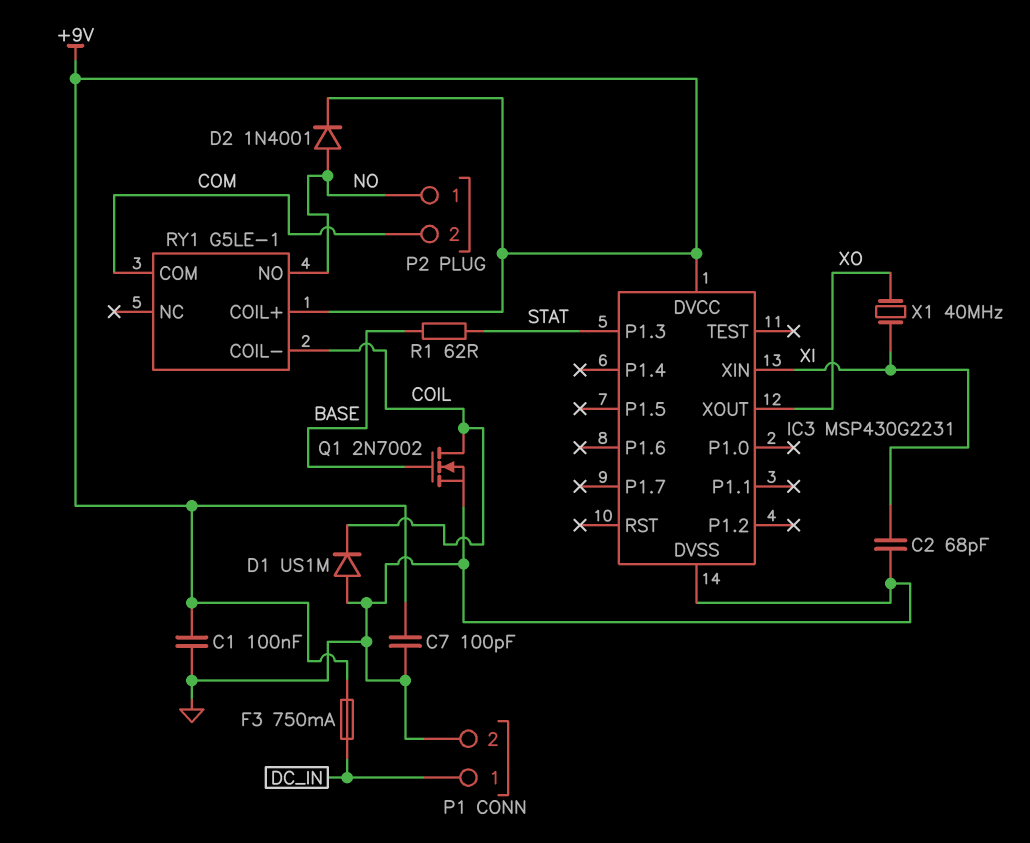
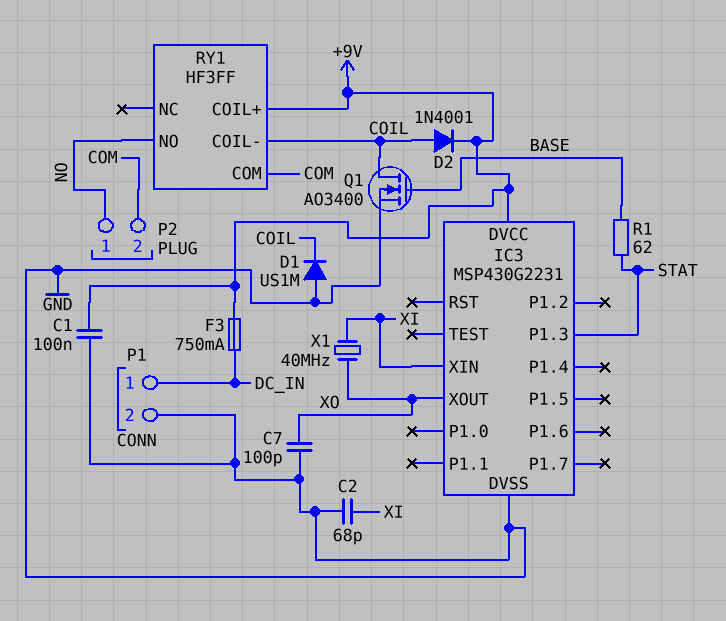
C7: 100pF (+9V, GND) -> 100pF (GND, XO)
D2: diode 1N4001 (A NO, K +9V) -> diode 1N4001 (A COIL, K +9V)
Q1: NMOS 2N7002 (G BASE, D COIL, S GND) -> NMOS AO3400 (G BASE, D COIL, S GND)
RY1: G5LE-1 -> HF3FF

